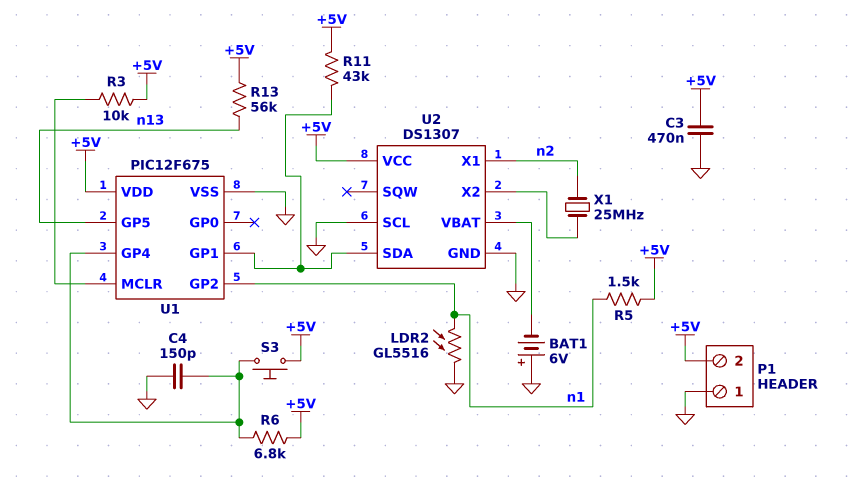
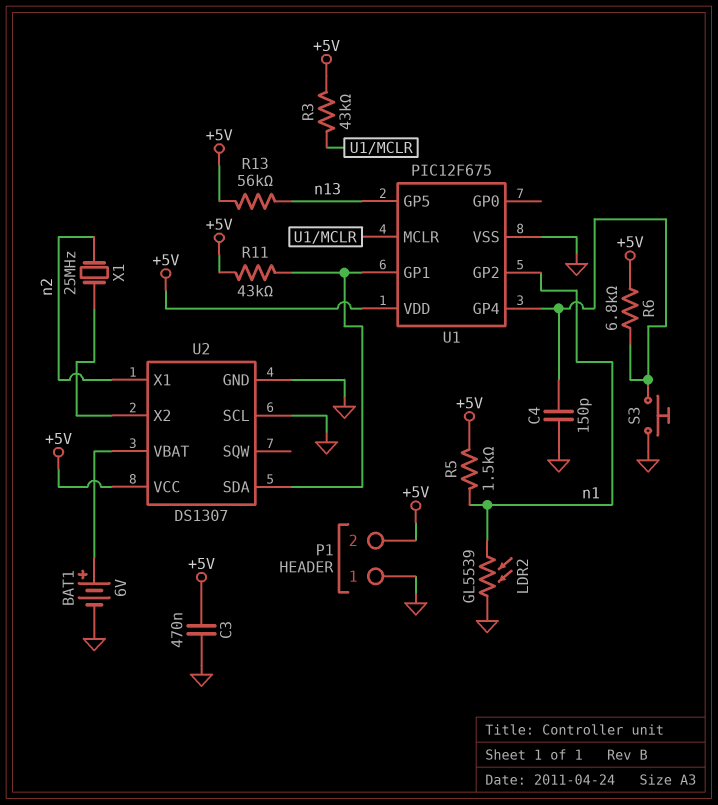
BAT1: 6V (plus GND, minus U2/VBAT) -> 6V (plus U2/VBAT, minus GND)
LDR2: GL5516 (GND, n1) -> GL5539 (GND, n1)
R3: 10k (+5V, U1/MCLR) -> 43k (+5V, U1/MCLR)
S3: button (+5V, U1/GP4) -> button (GND, U1/GP4)

